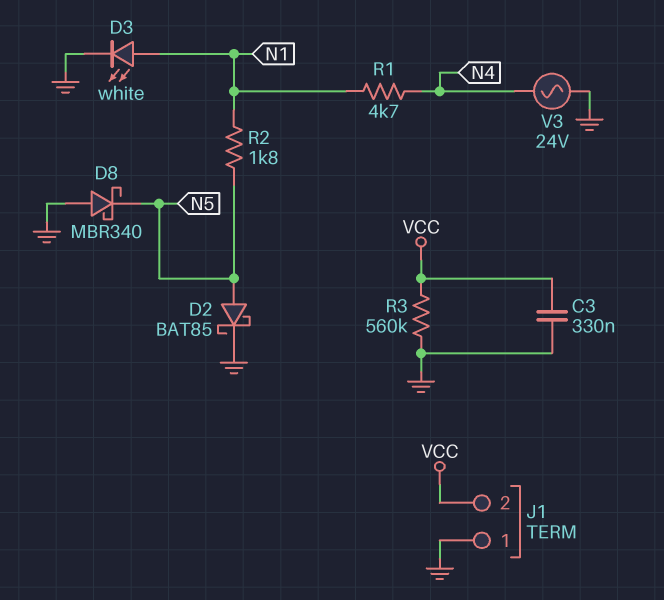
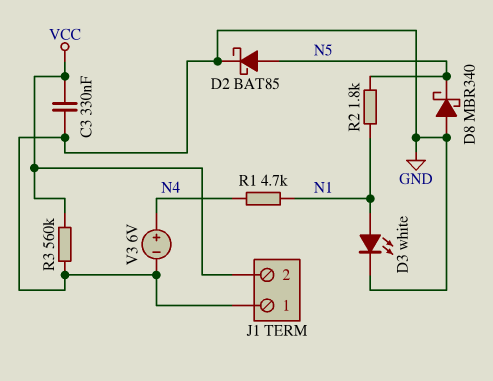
V3: AC 24V (GND, N4) -> 6V (plus N4, minus GND)

